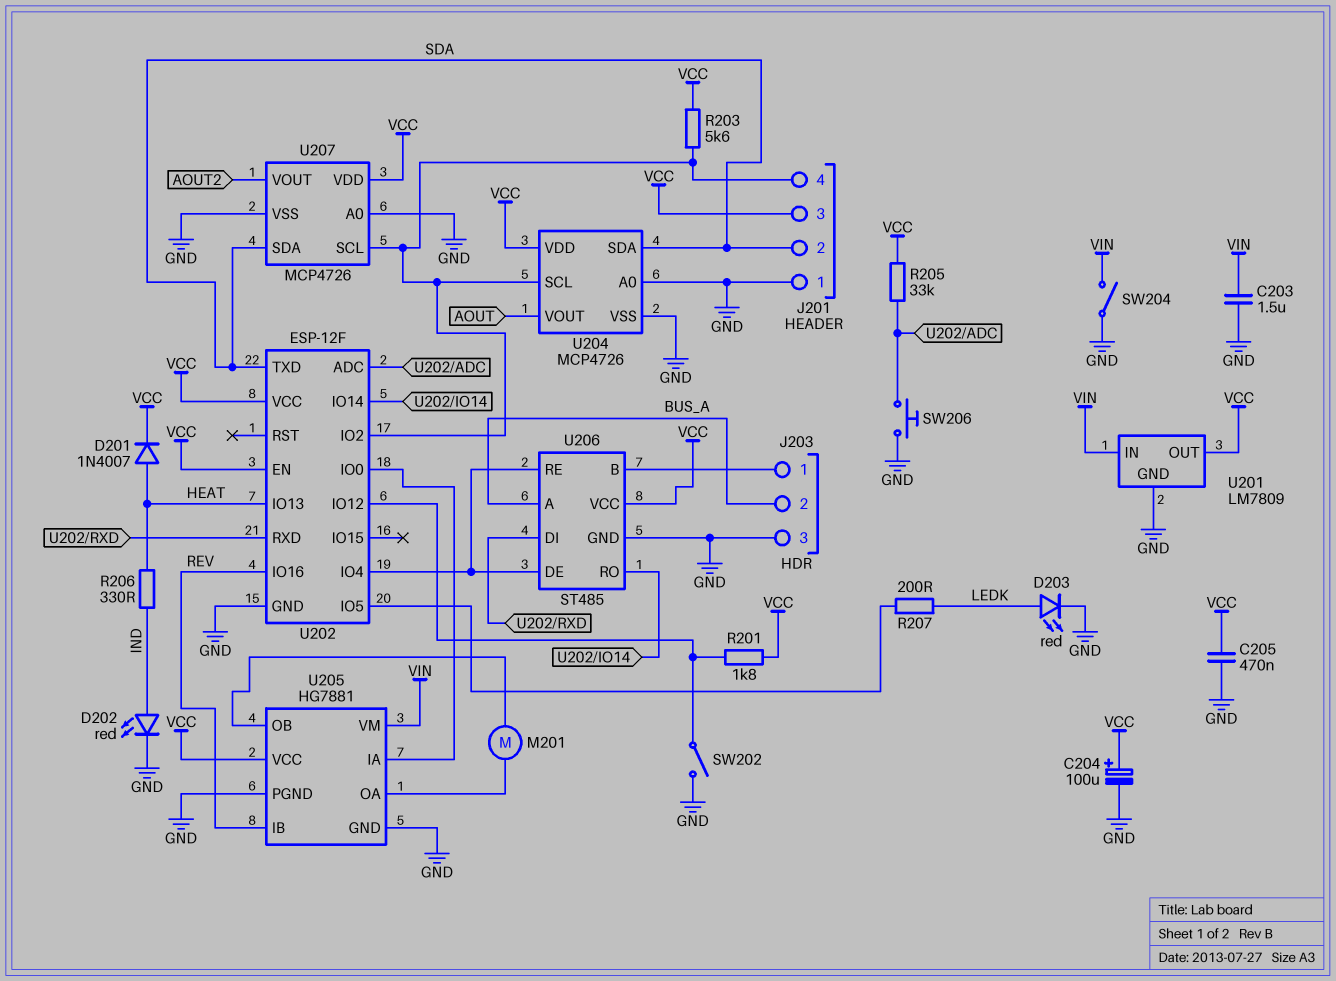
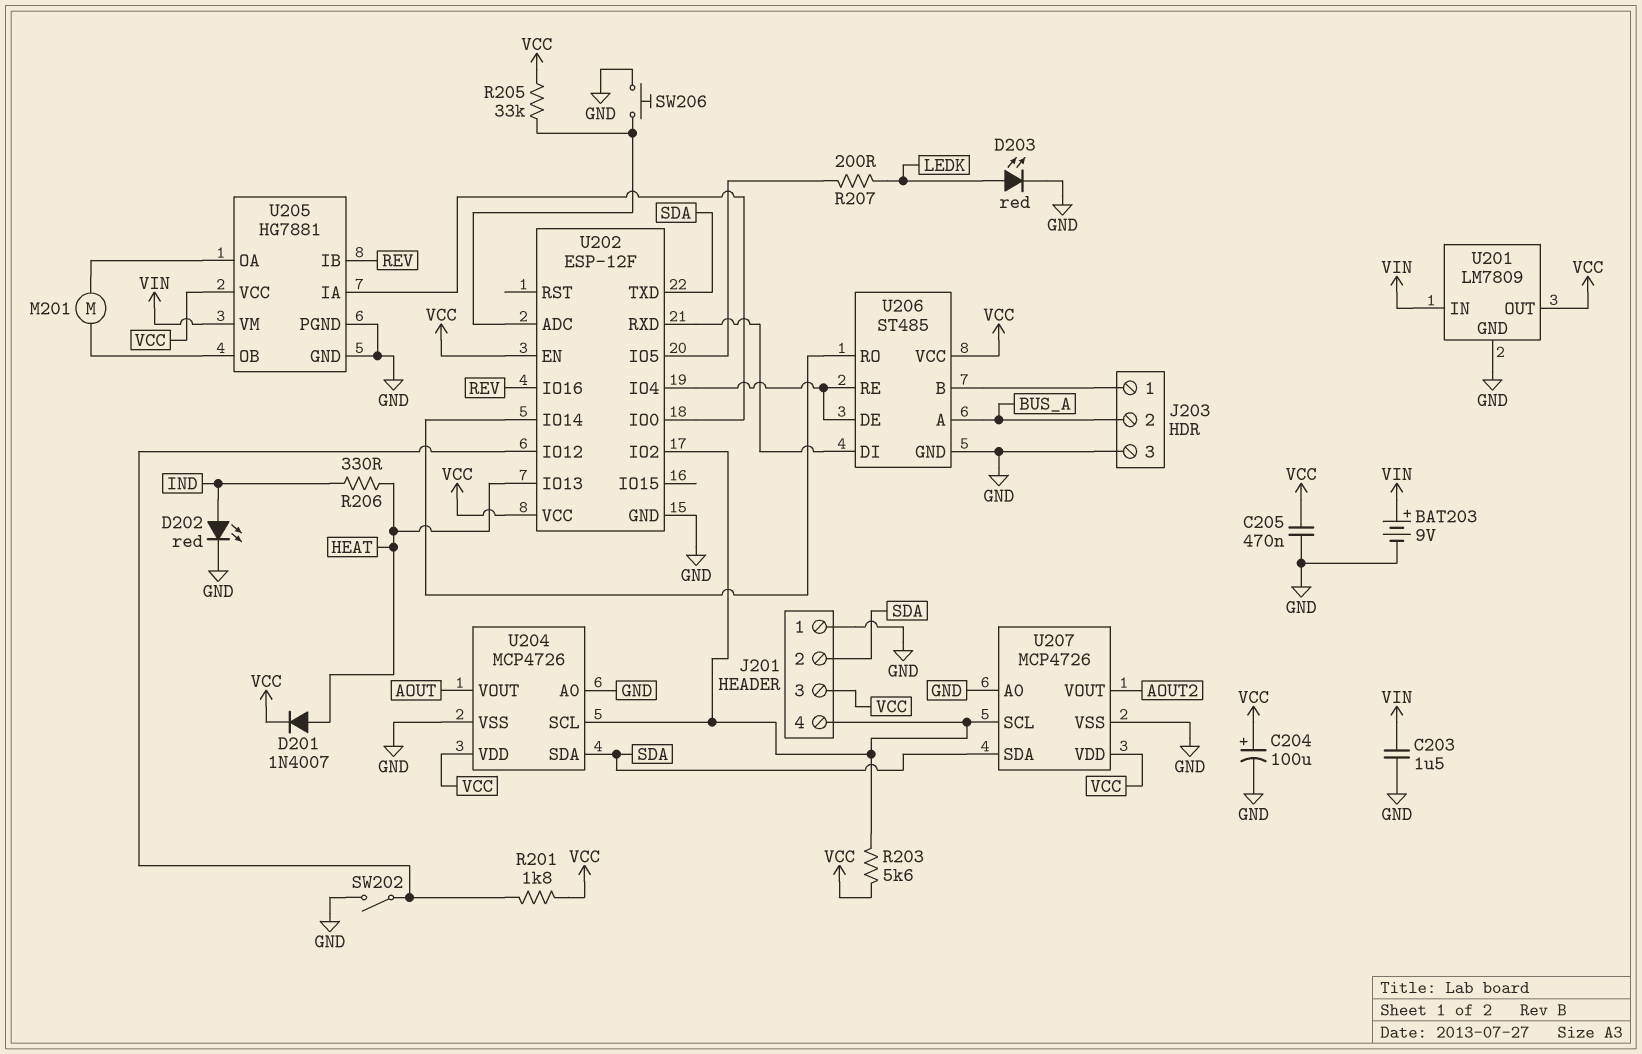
BAT203: none -> 9V (plus VIN, minus GND)
SW204: switch (GND, VIN) -> none

